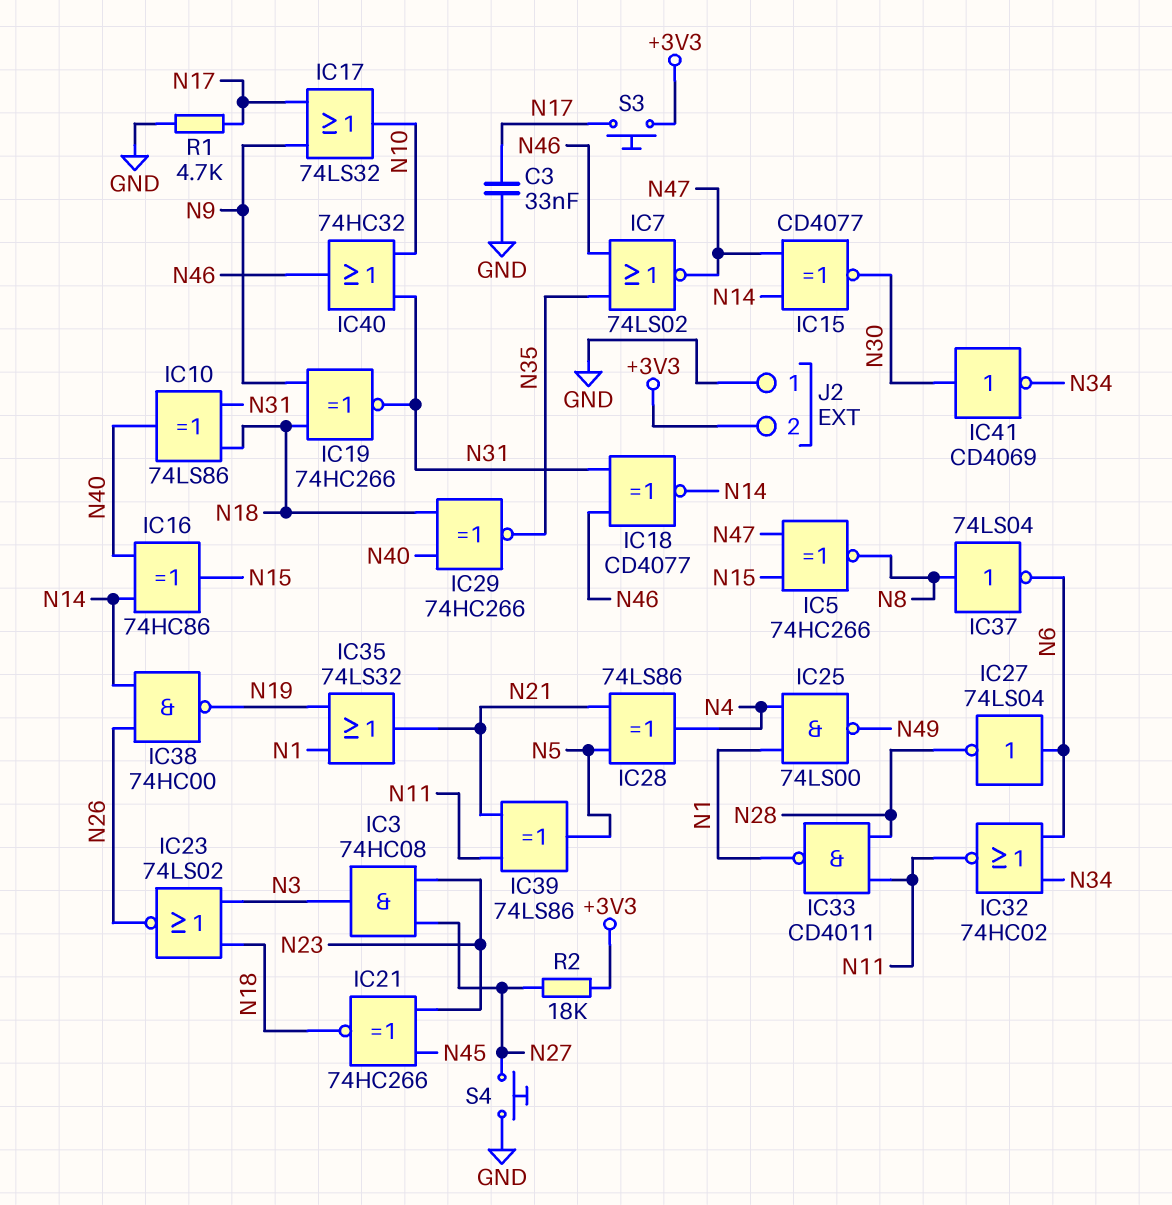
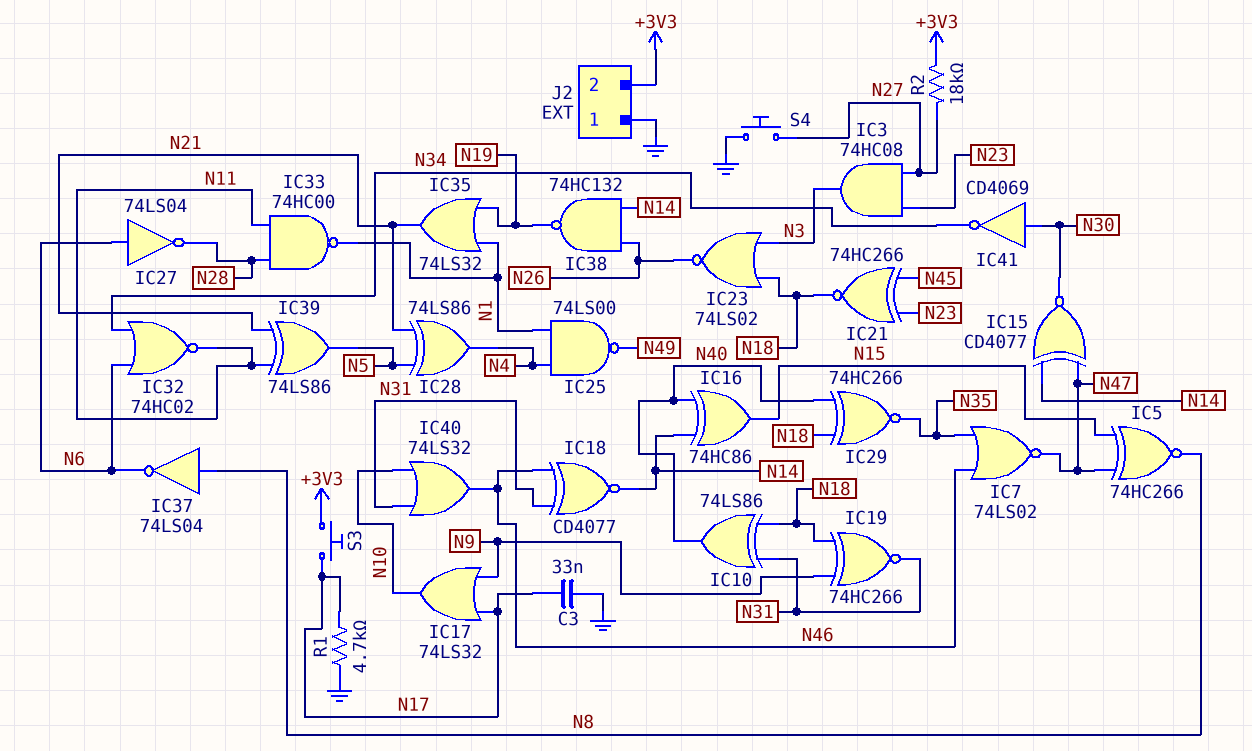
IC33: NAND CD4011 (in N11, in N28, out N1) -> NAND 74HC00 (in N11, in N28, out N1)
IC38: NAND 74HC00 (in N14, in N26, out N19) -> NAND 74HC132 (in N14, in N26, out N19)
IC40: OR 74HC32 (in N10, in N31, out N46) -> OR 74LS32 (in N10, in N31, out N46)

